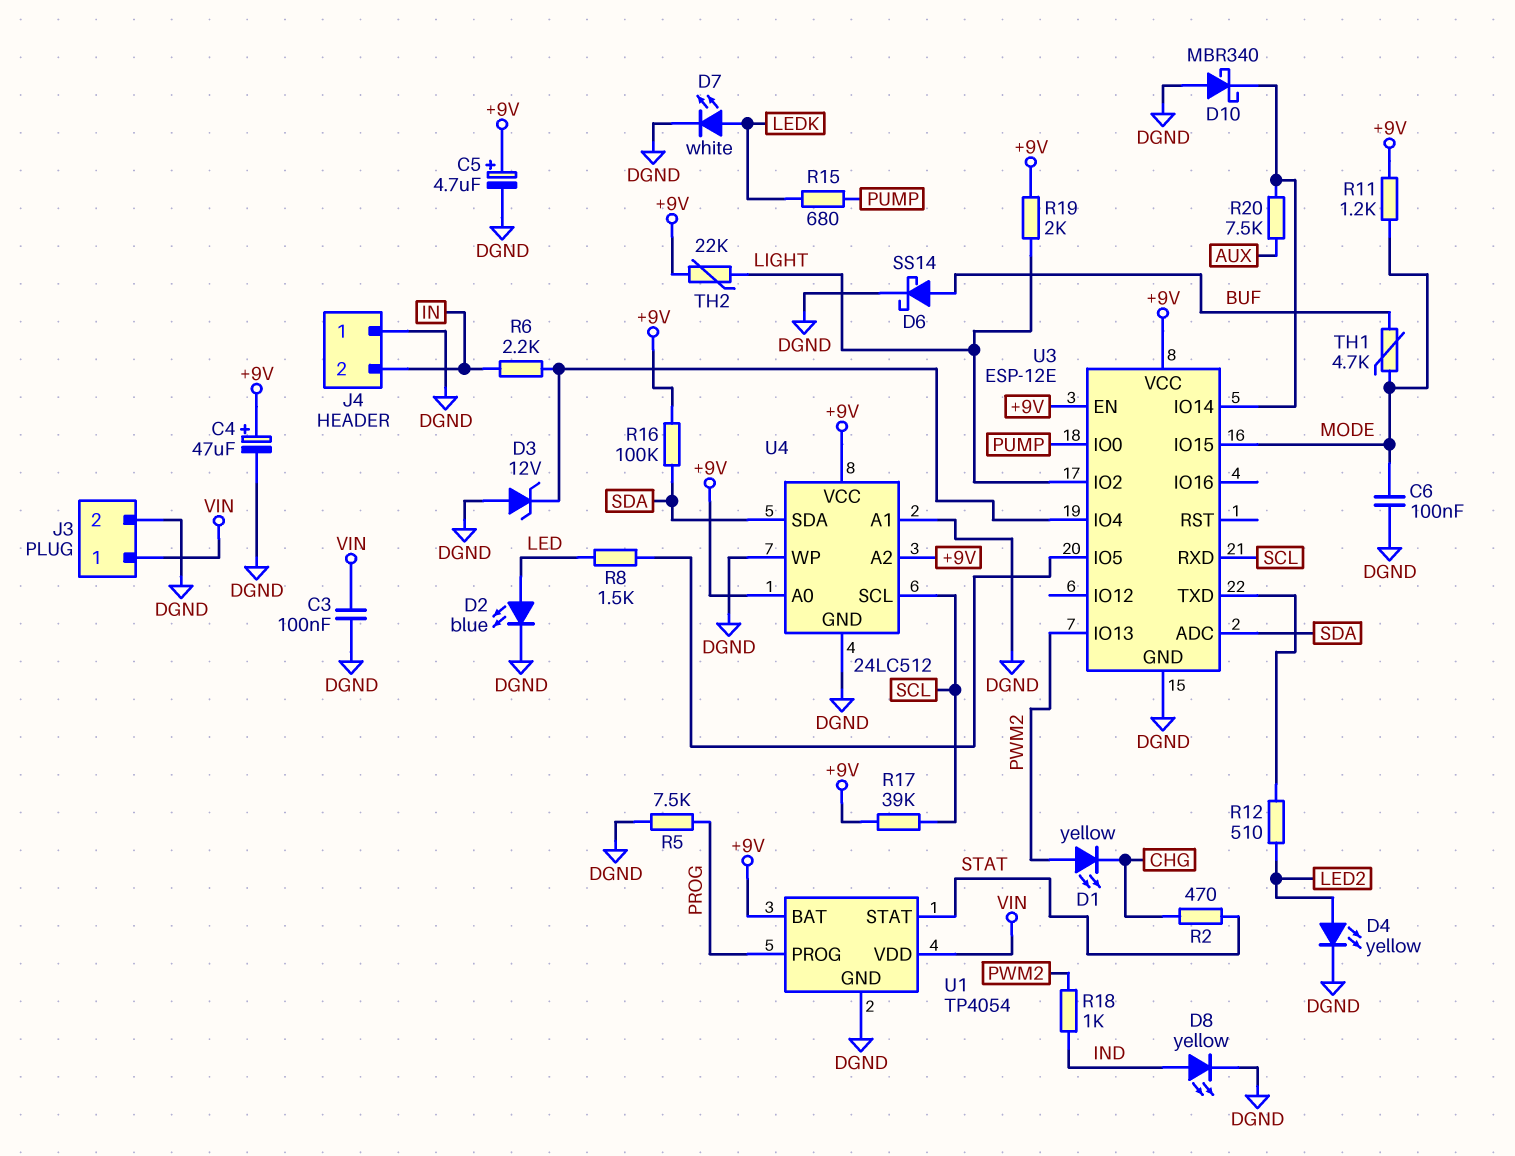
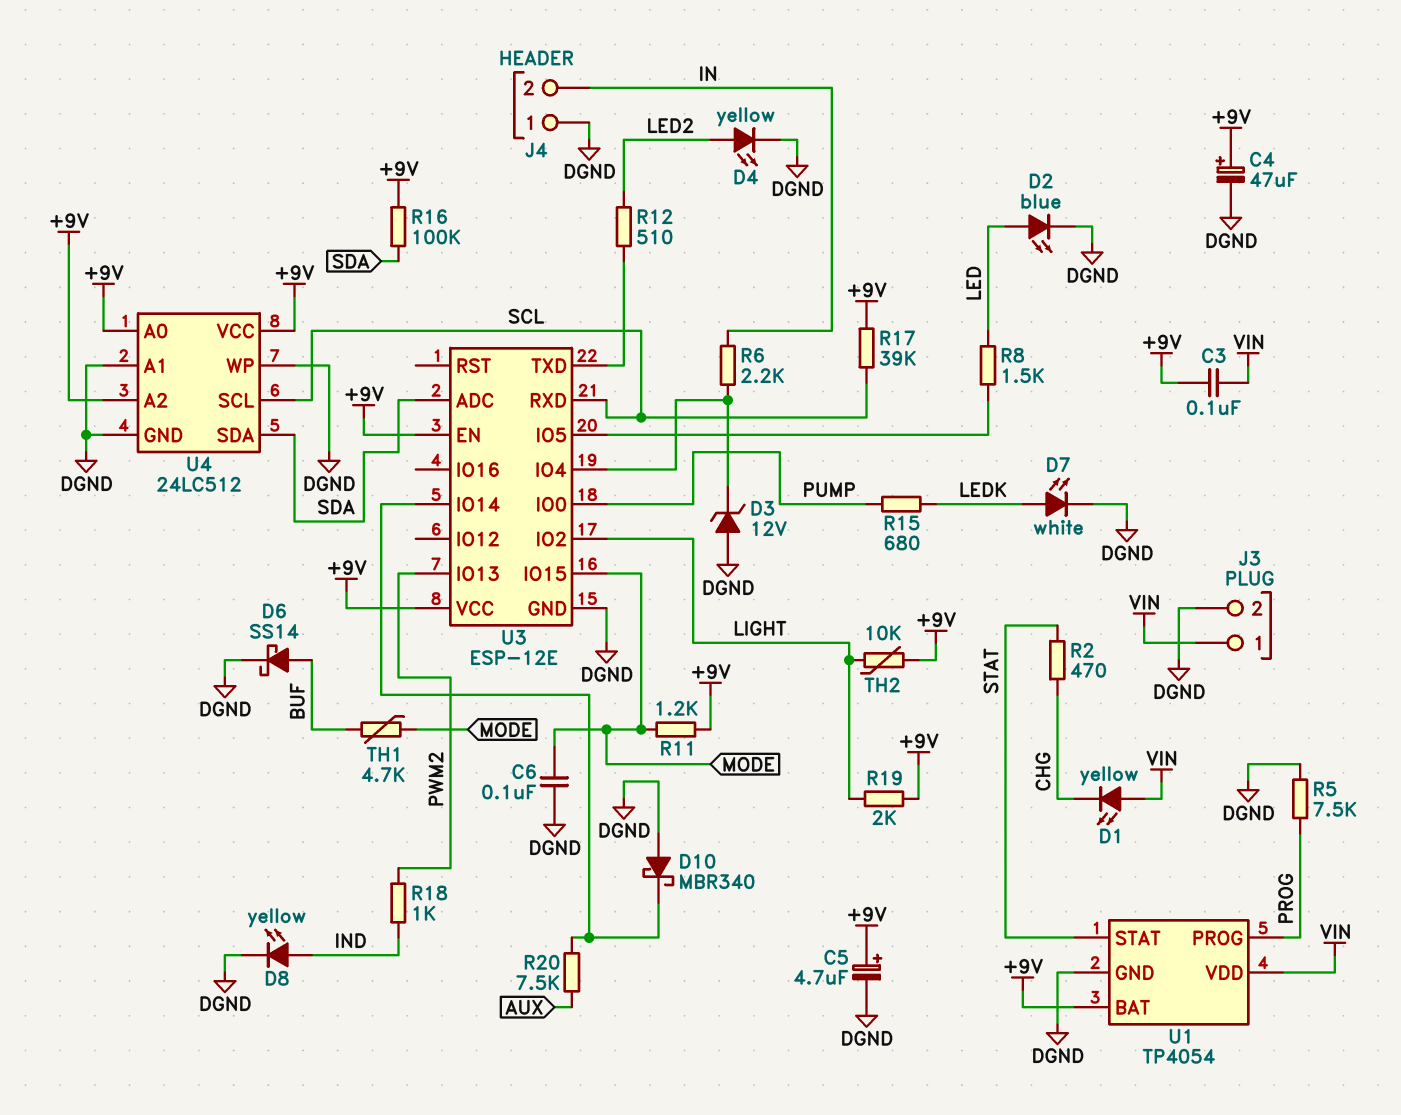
C3: 100nF (DGND, VIN) -> 100nF (+9V, VIN)
D1: LED yellow (A PWM2, K CHG) -> LED yellow (A VIN, K CHG)
TH2: 22k (+9V, LIGHT) -> 10k (+9V, LIGHT)

